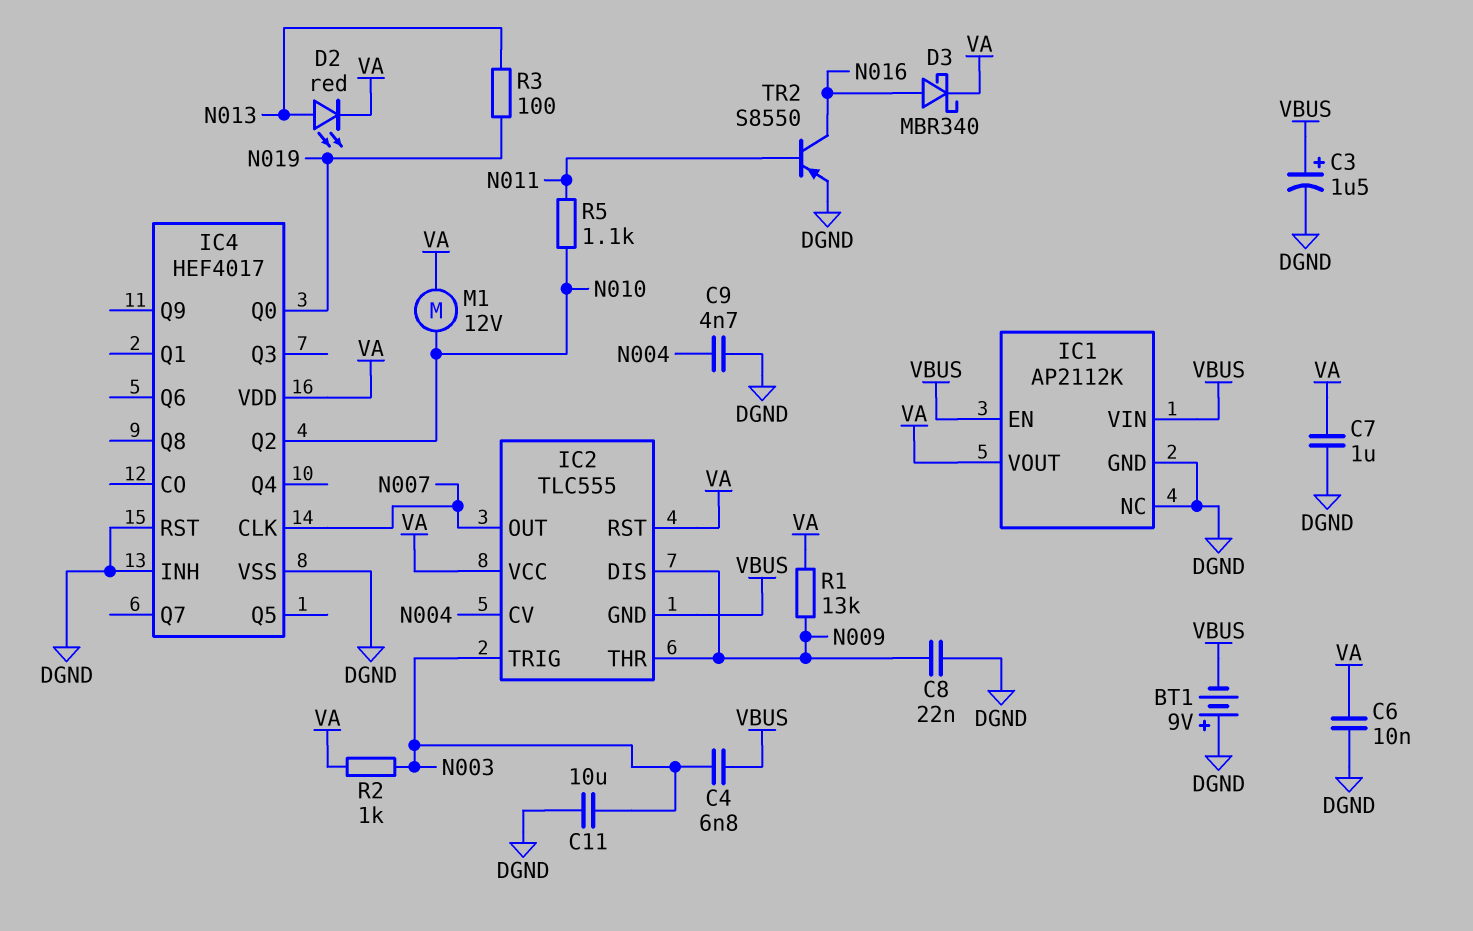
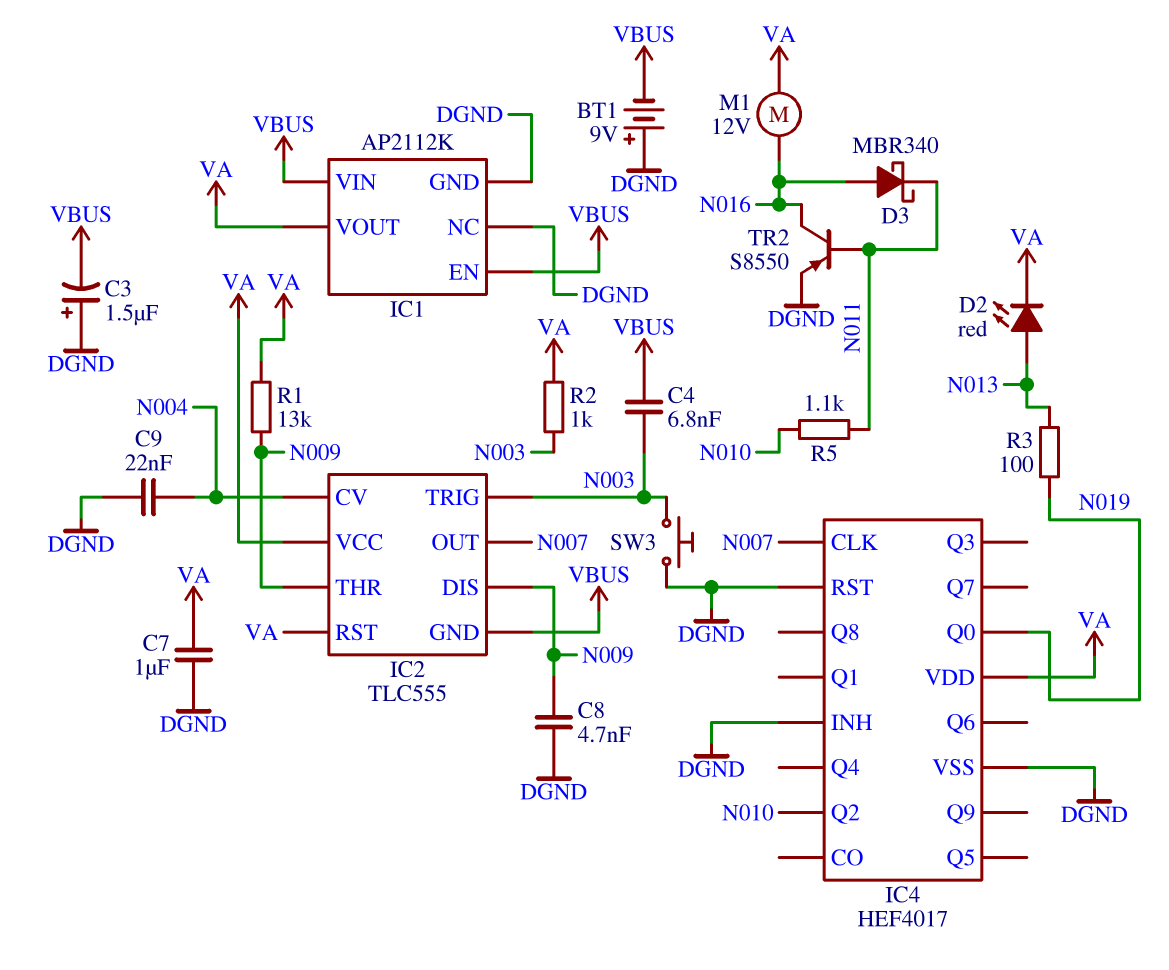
C3: 1.5uF (plus VBUS, minus DGND) -> 1.5uF (plus DGND, minus VBUS)
C6: 10nF (DGND, VA) -> none
C8: 22nF (DGND, N009) -> 4.7nF (DGND, N009)
C9: 4.7nF (DGND, N004) -> 22nF (DGND, N004)
C11: 10uF (DGND, N003) -> none
D3: schottky MBR340 (A N016, K VA) -> schottky MBR340 (A N016, K N011)
M1: motor 12V (N010, VA) -> motor 12V (N016, VA)
SW3: none -> button (DGND, N003)

